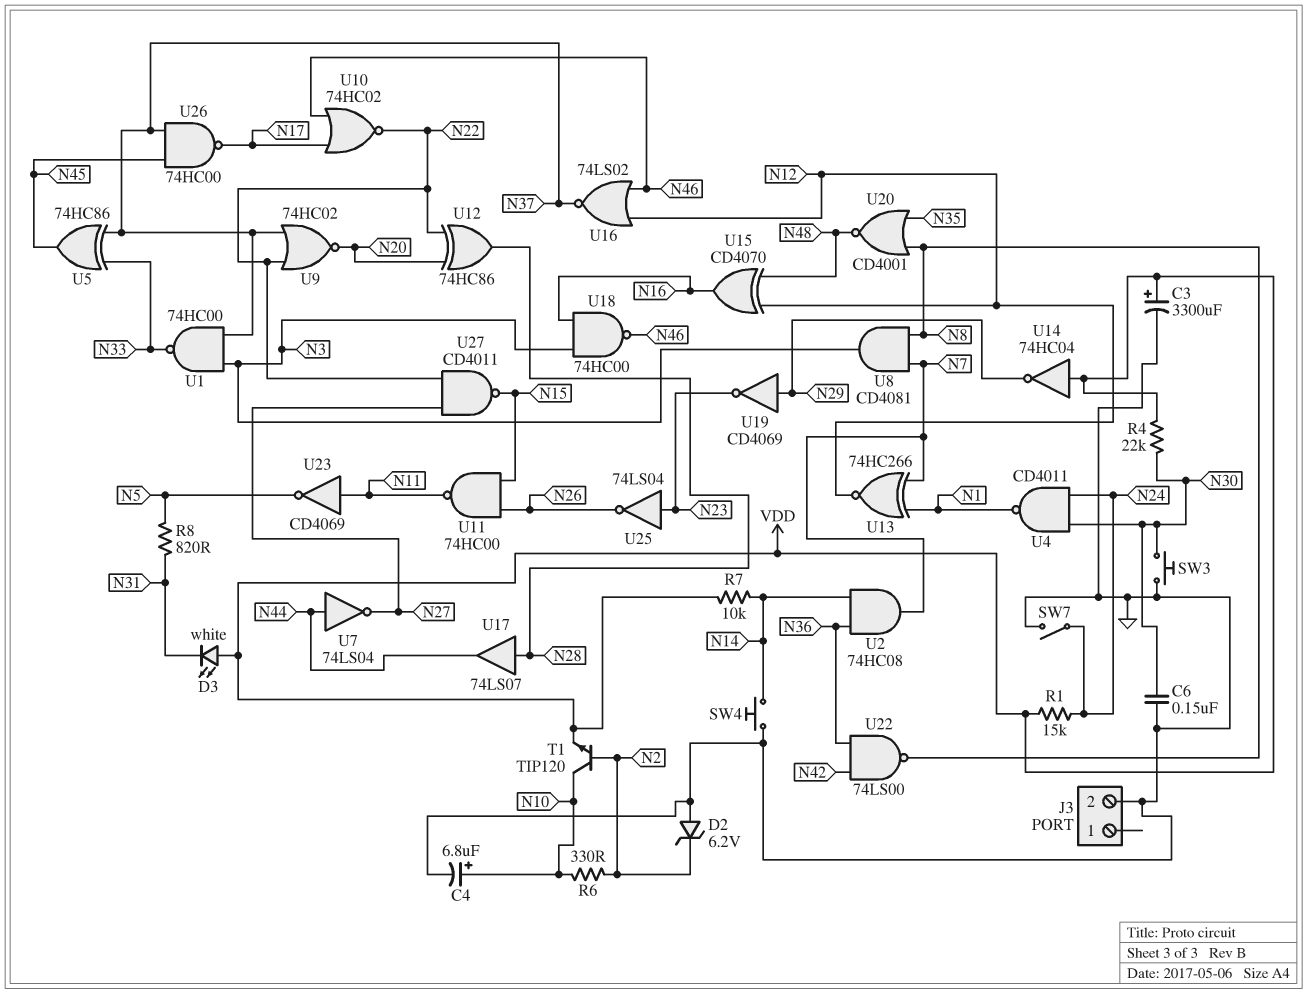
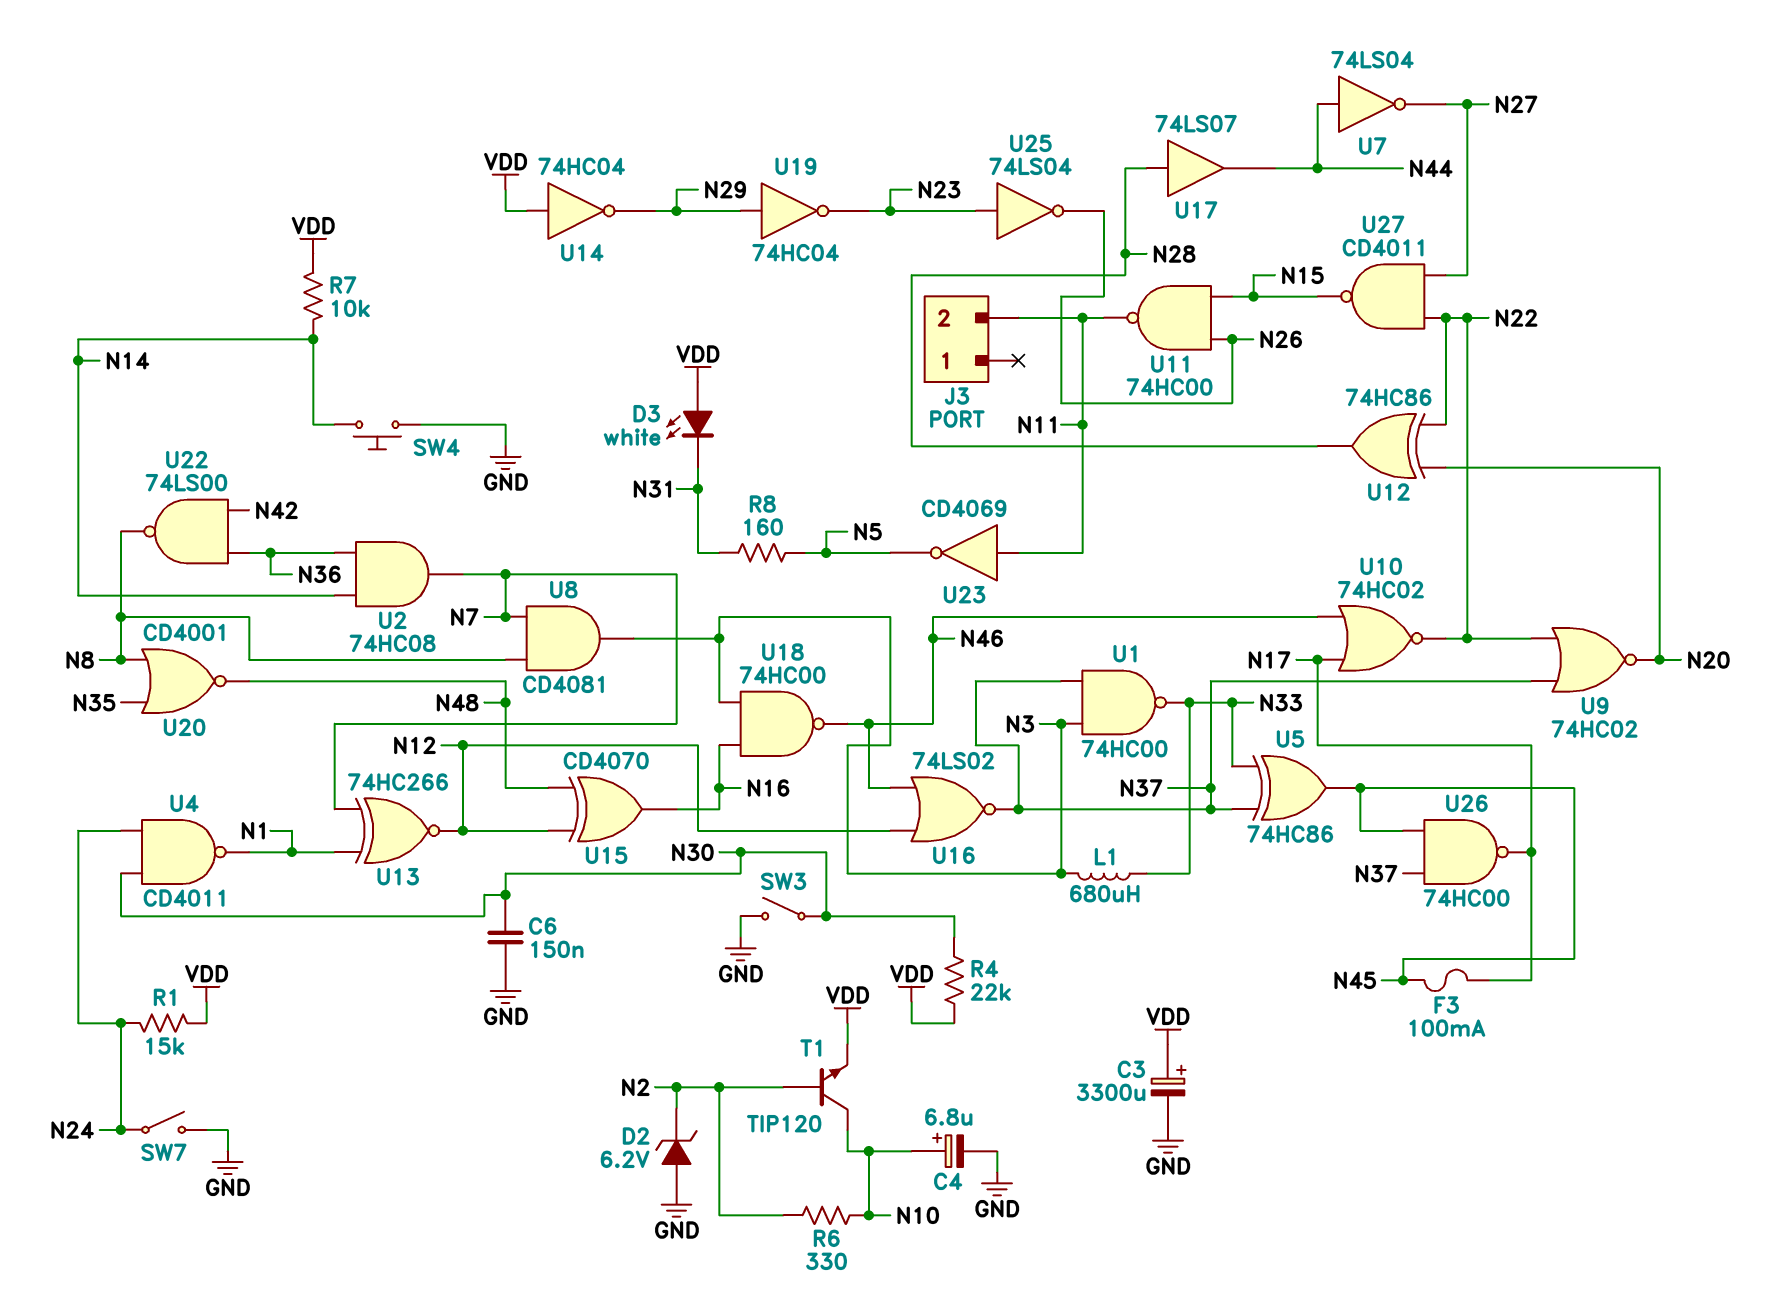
F3: none -> 100mA (N17, N45)
J3 pin 2: GND -> N11
L1: none -> 680uH (N3, N33)
R8: 820 (N5, N31) -> 160 (N5, N31)
SW3: button (GND, N30) -> switch (GND, N30)
U19: NOT CD4069 (in N29, out N23) -> NOT 74HC04 (in N29, out N23)

